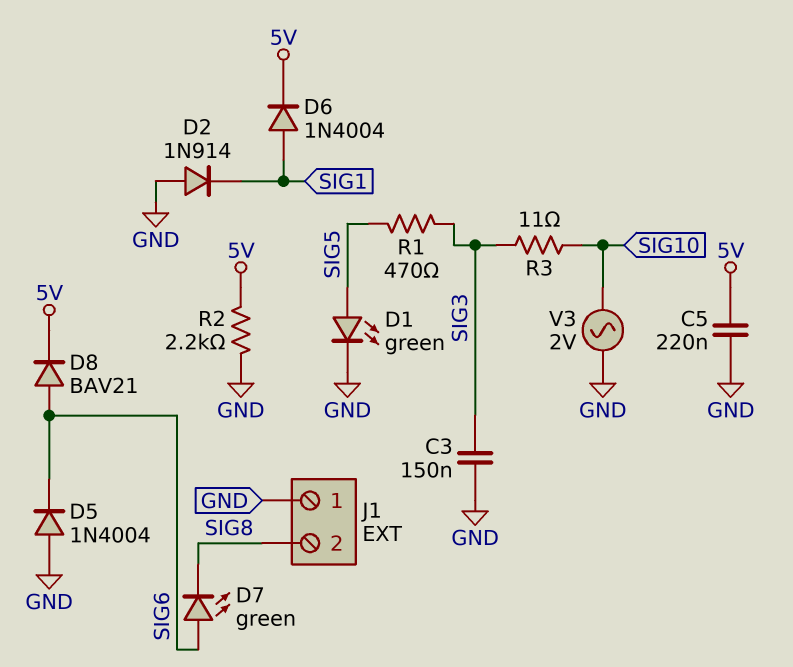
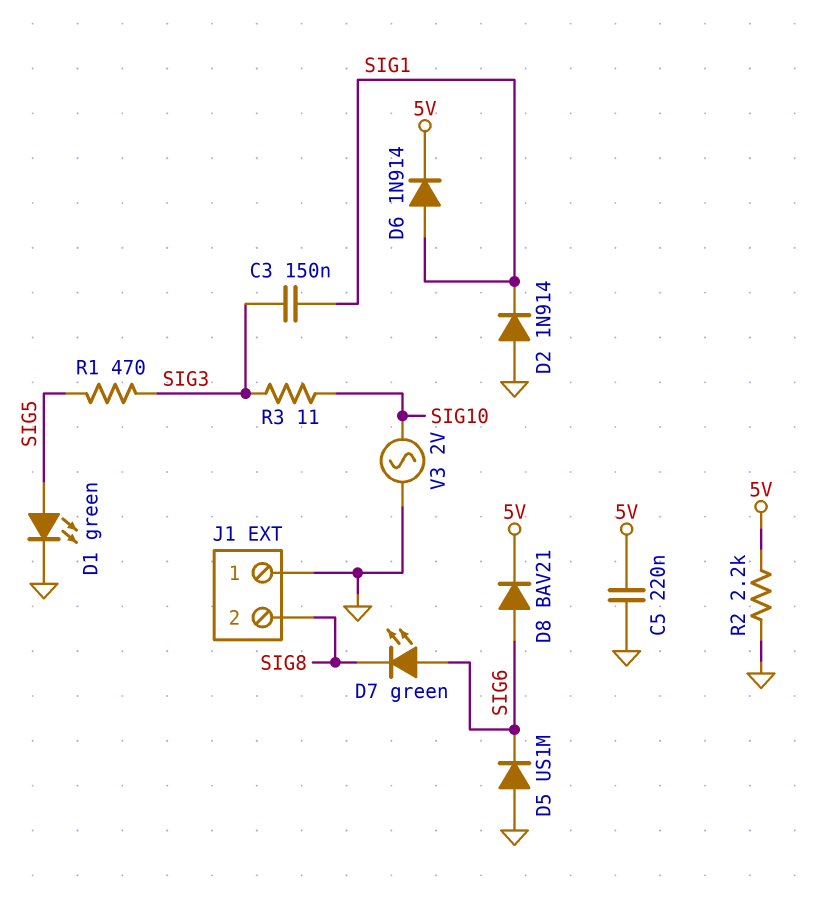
C3: 150nF (GND, SIG3) -> 150nF (SIG1, SIG3)
D5: diode 1N4004 (A GND, K SIG6) -> diode US1M (A GND, K SIG6)
D6: diode 1N4004 (A SIG1, K 5V) -> diode 1N914 (A SIG1, K 5V)

